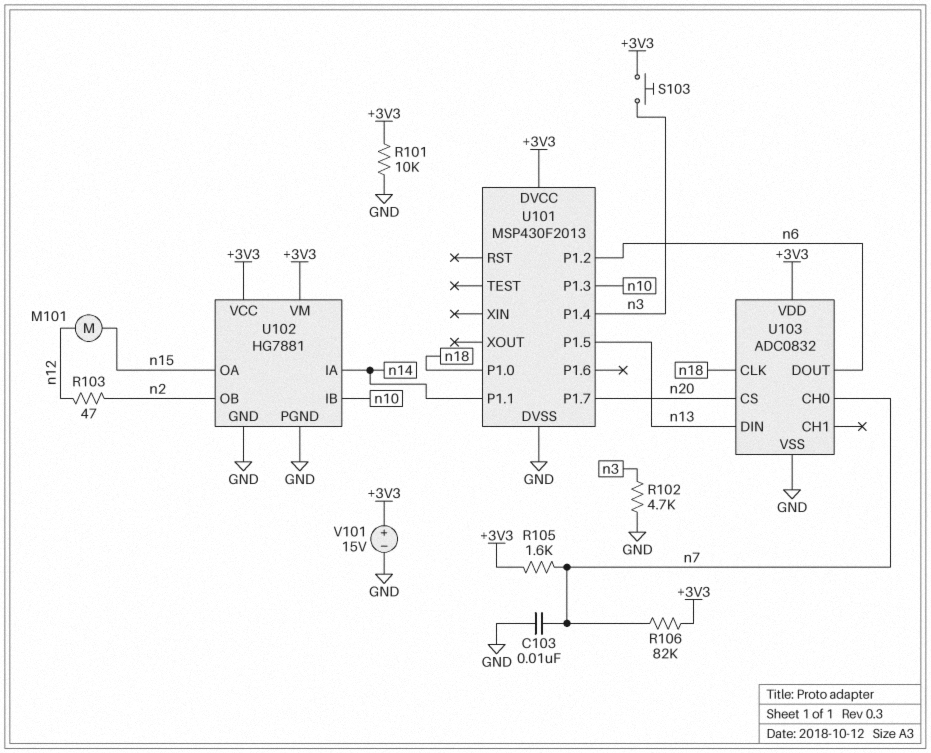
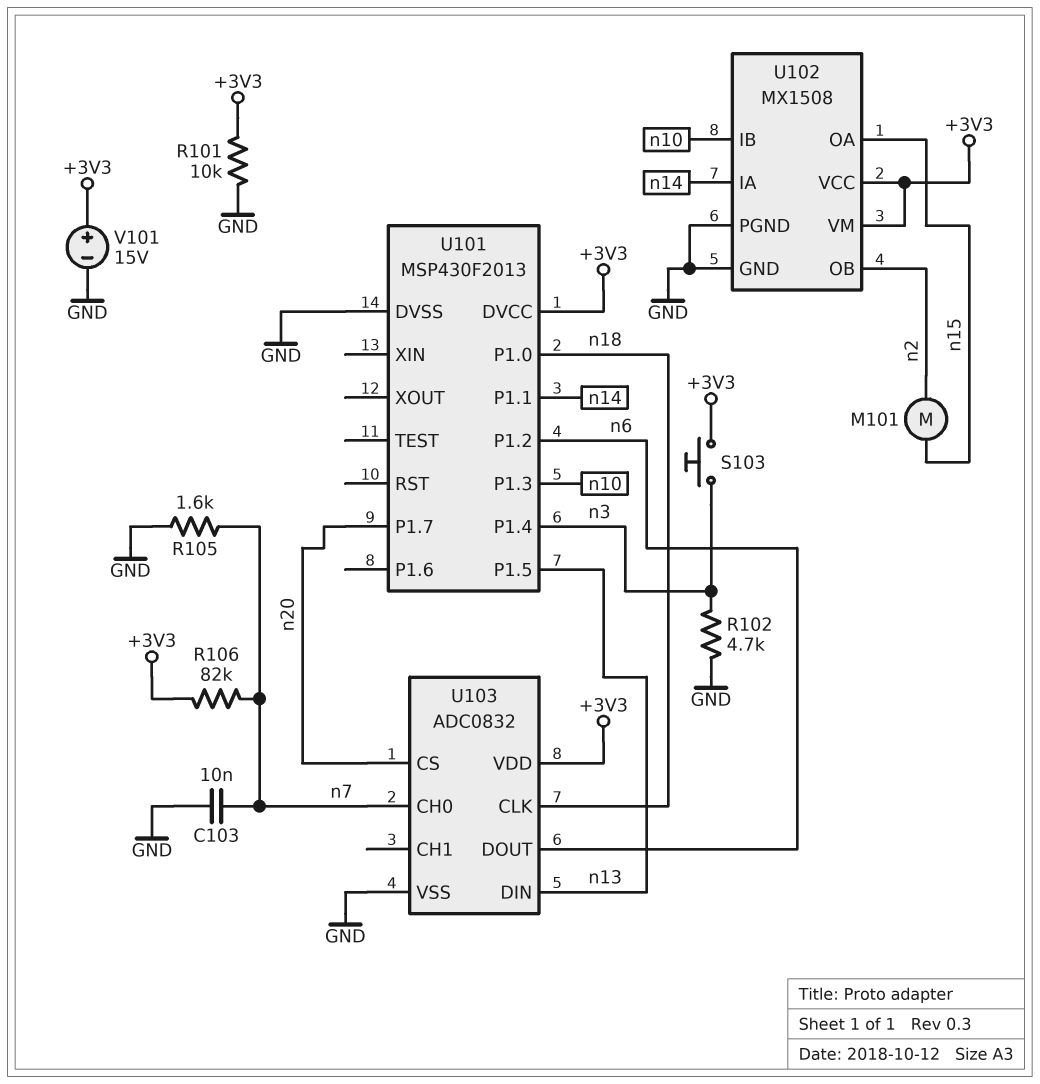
M101: motor (n12, n15) -> motor (n2, n15)
R103: 47 (n2, n12) -> none
R105: 1.6k (+3V3, n7) -> 1.6k (GND, n7)
U102: HG7881 -> MX1508

